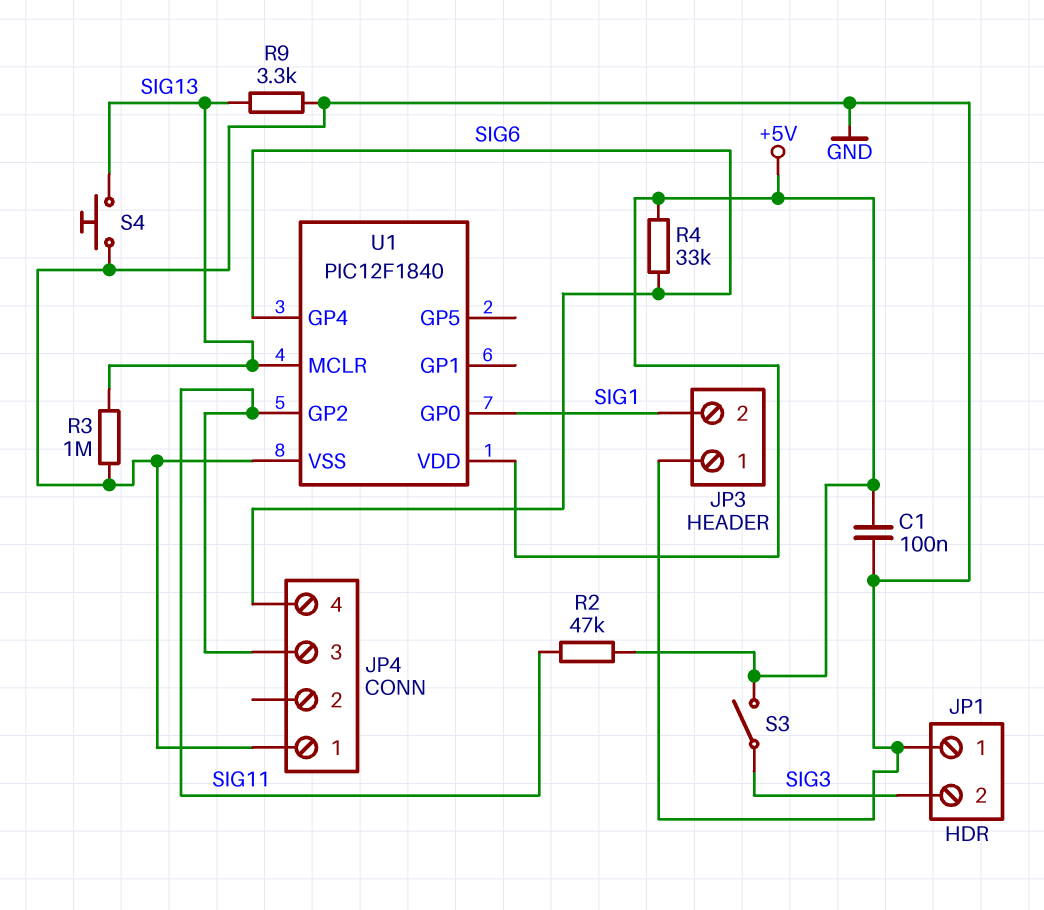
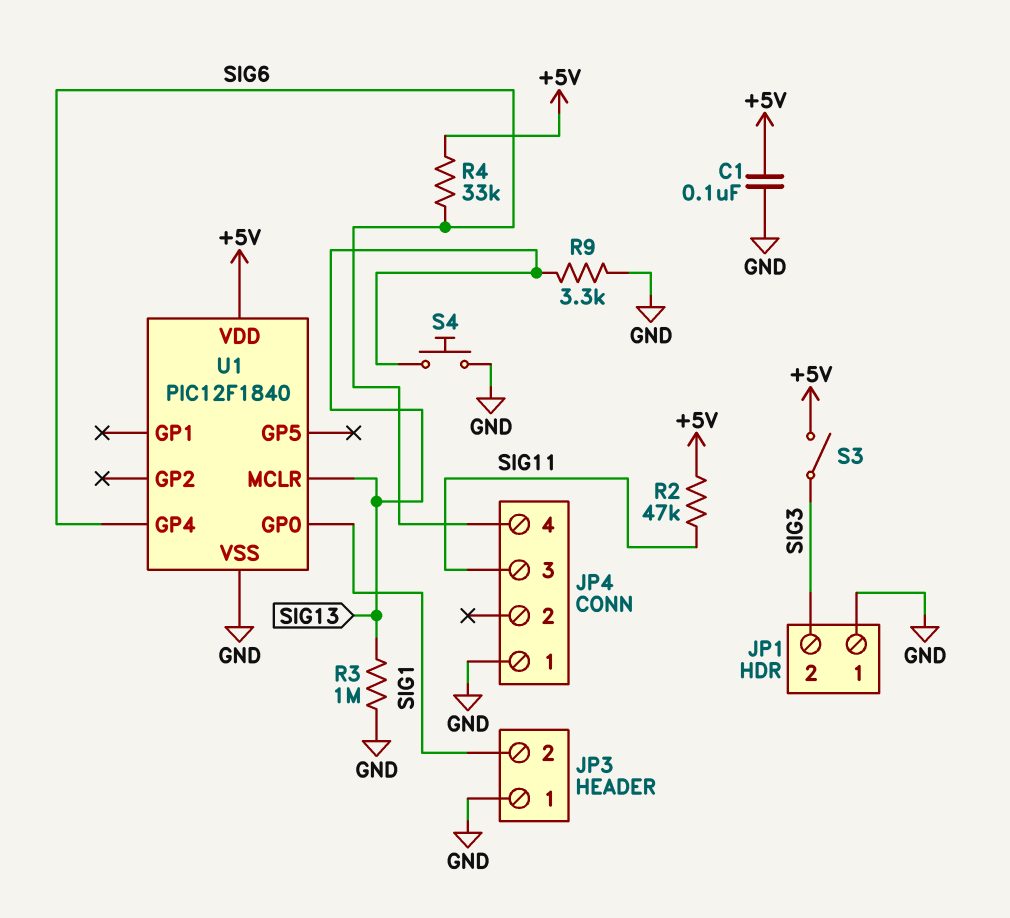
U1 pin GP2: SIG11 -> none

